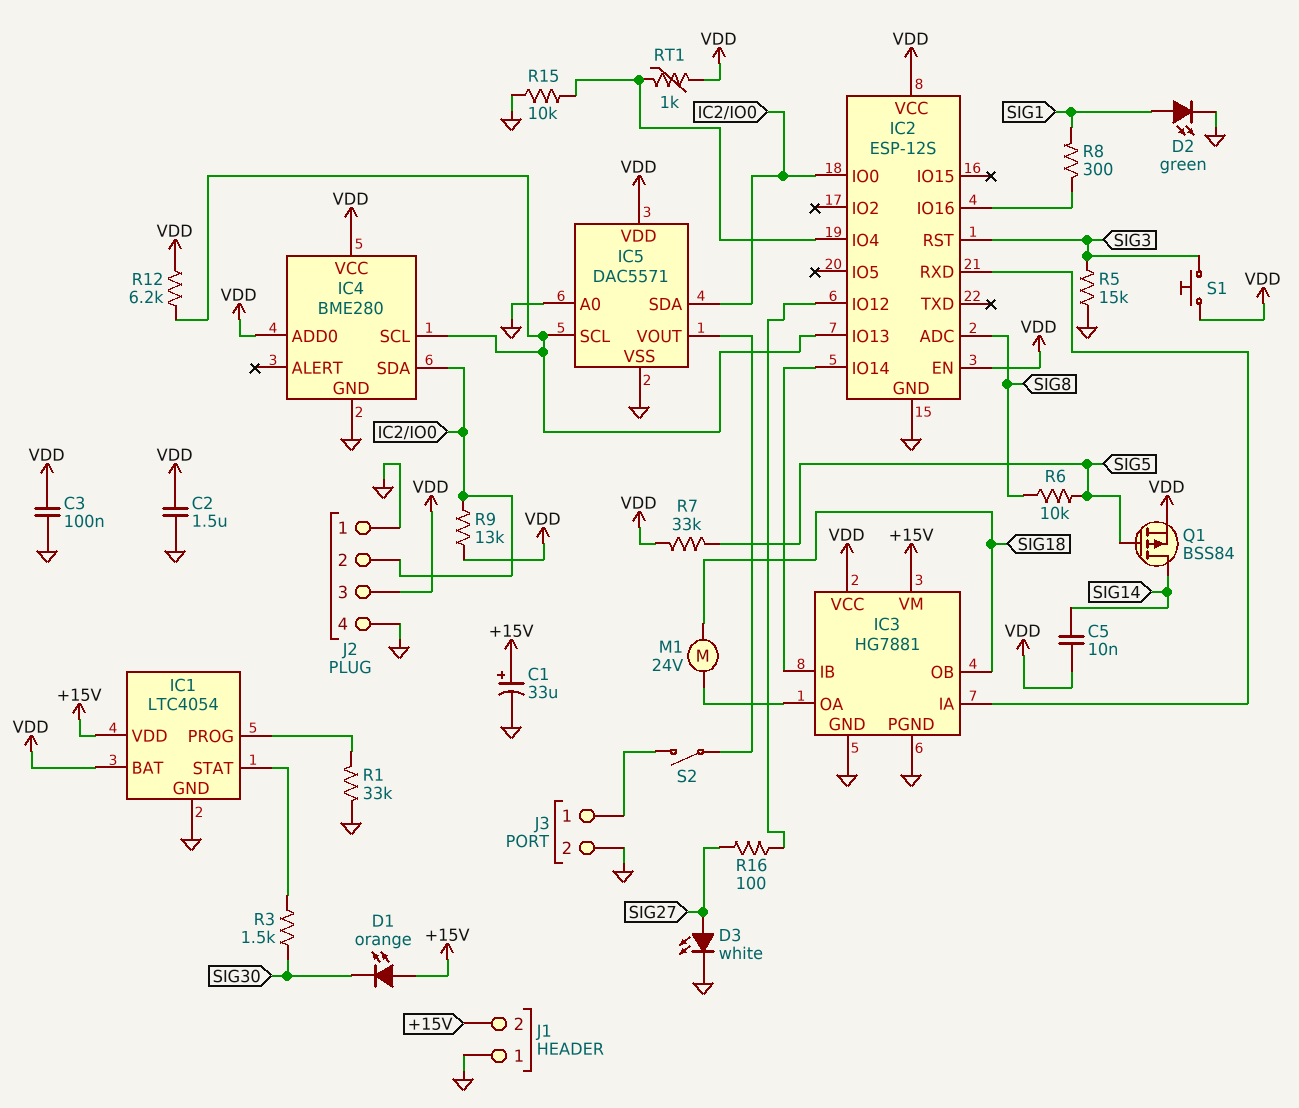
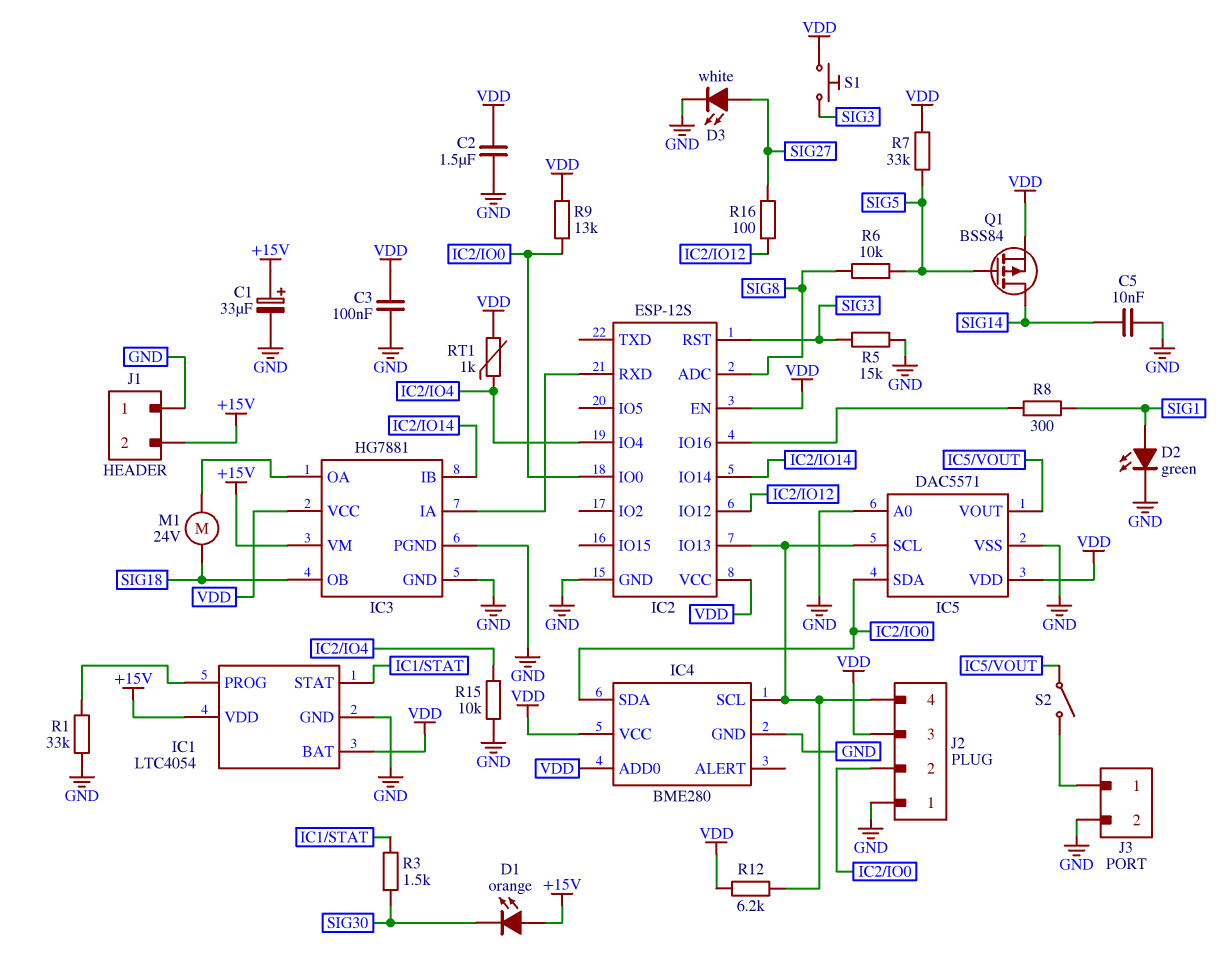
C5: 10nF (SIG14, VDD) -> 10nF (GND, SIG14)
J2 pin 4: GND -> IC2/IO13

